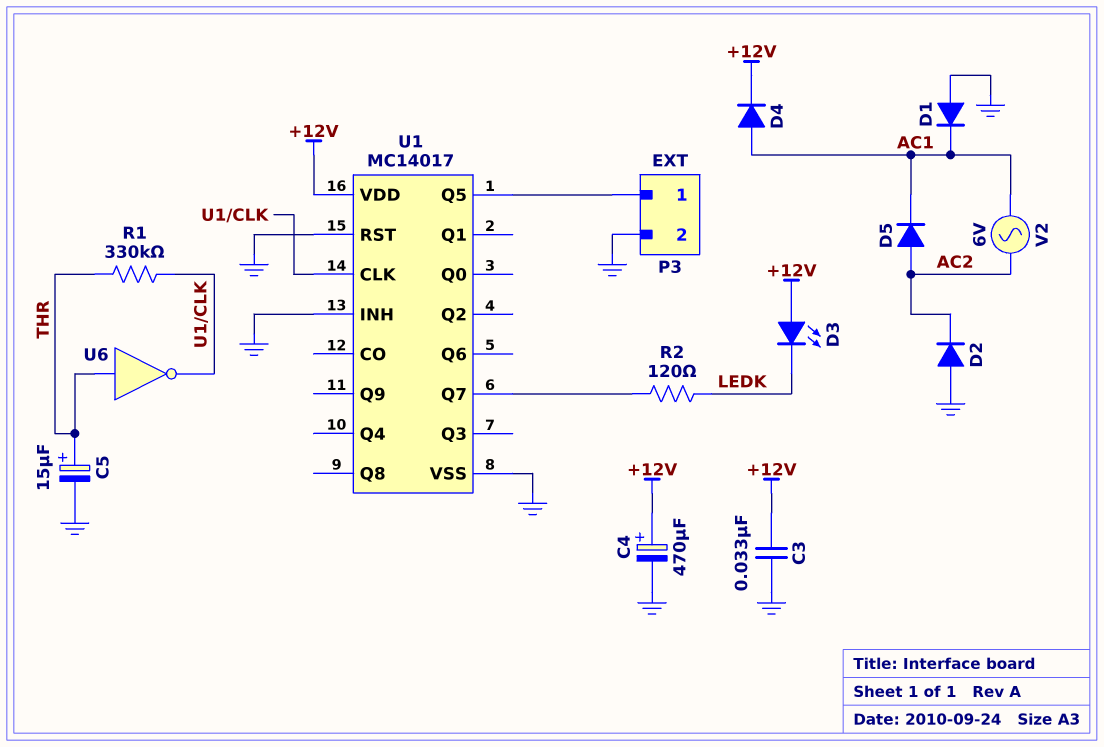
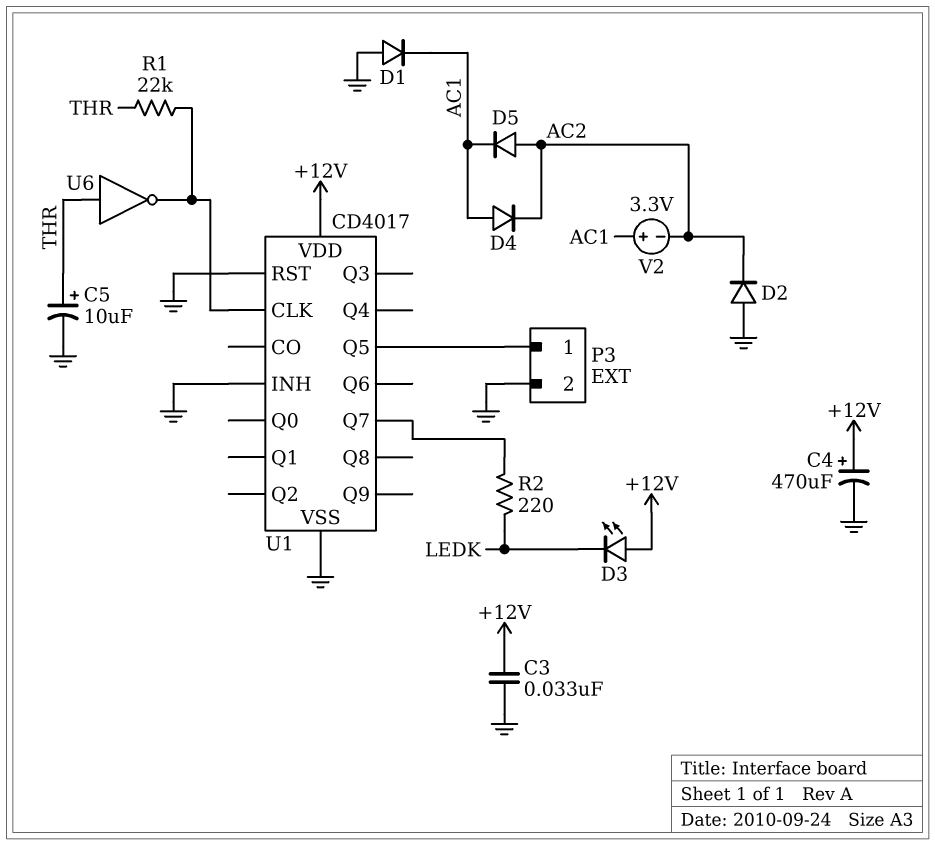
C5: 15uF (plus THR, minus GND) -> 10uF (plus THR, minus GND)
D4: diode (A AC1, K +12V) -> diode (A AC1, K AC2)
R1: 330k (THR, U1/CLK) -> 22k (THR, U1/CLK)
R2: 120 (LEDK, U1/Q7) -> 220 (LEDK, U1/Q7)
U1: MC14017 -> CD4017
V2: AC 6V (AC1, AC2) -> 3.3V (plus AC1, minus AC2)

